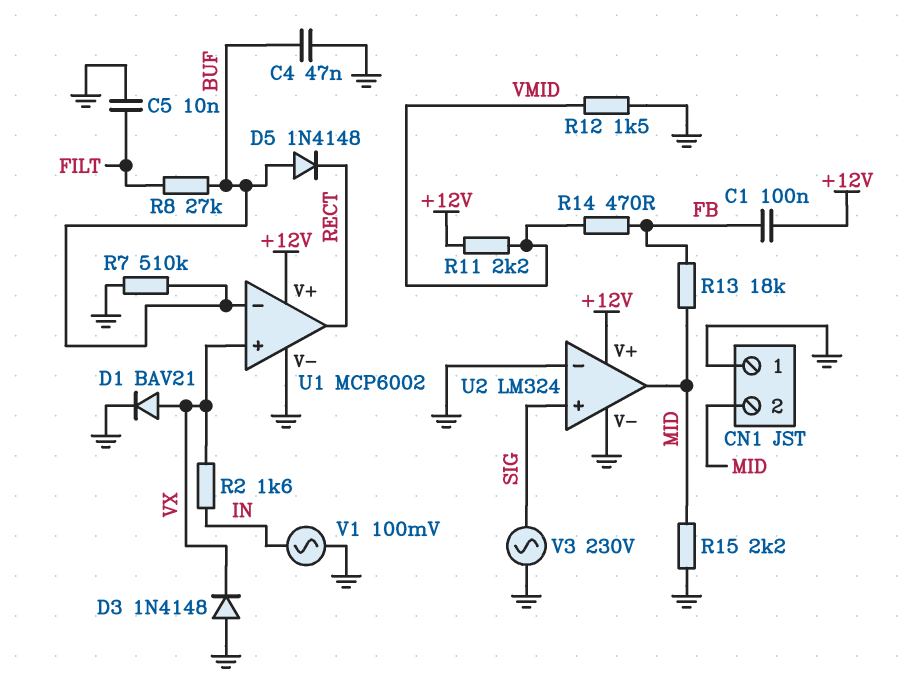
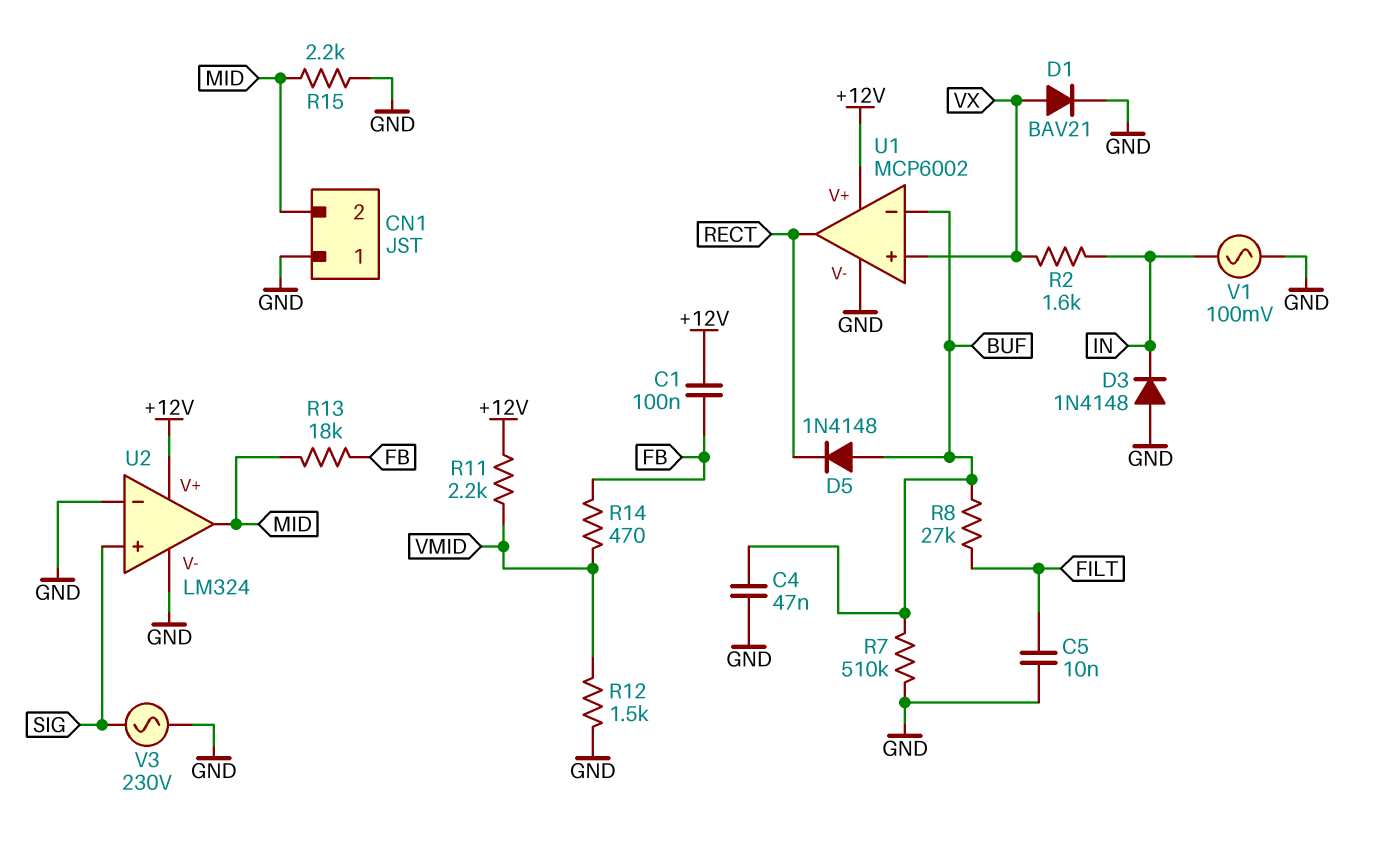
D3: diode 1N4148 (A GND, K VX) -> diode 1N4148 (A GND, K IN)

